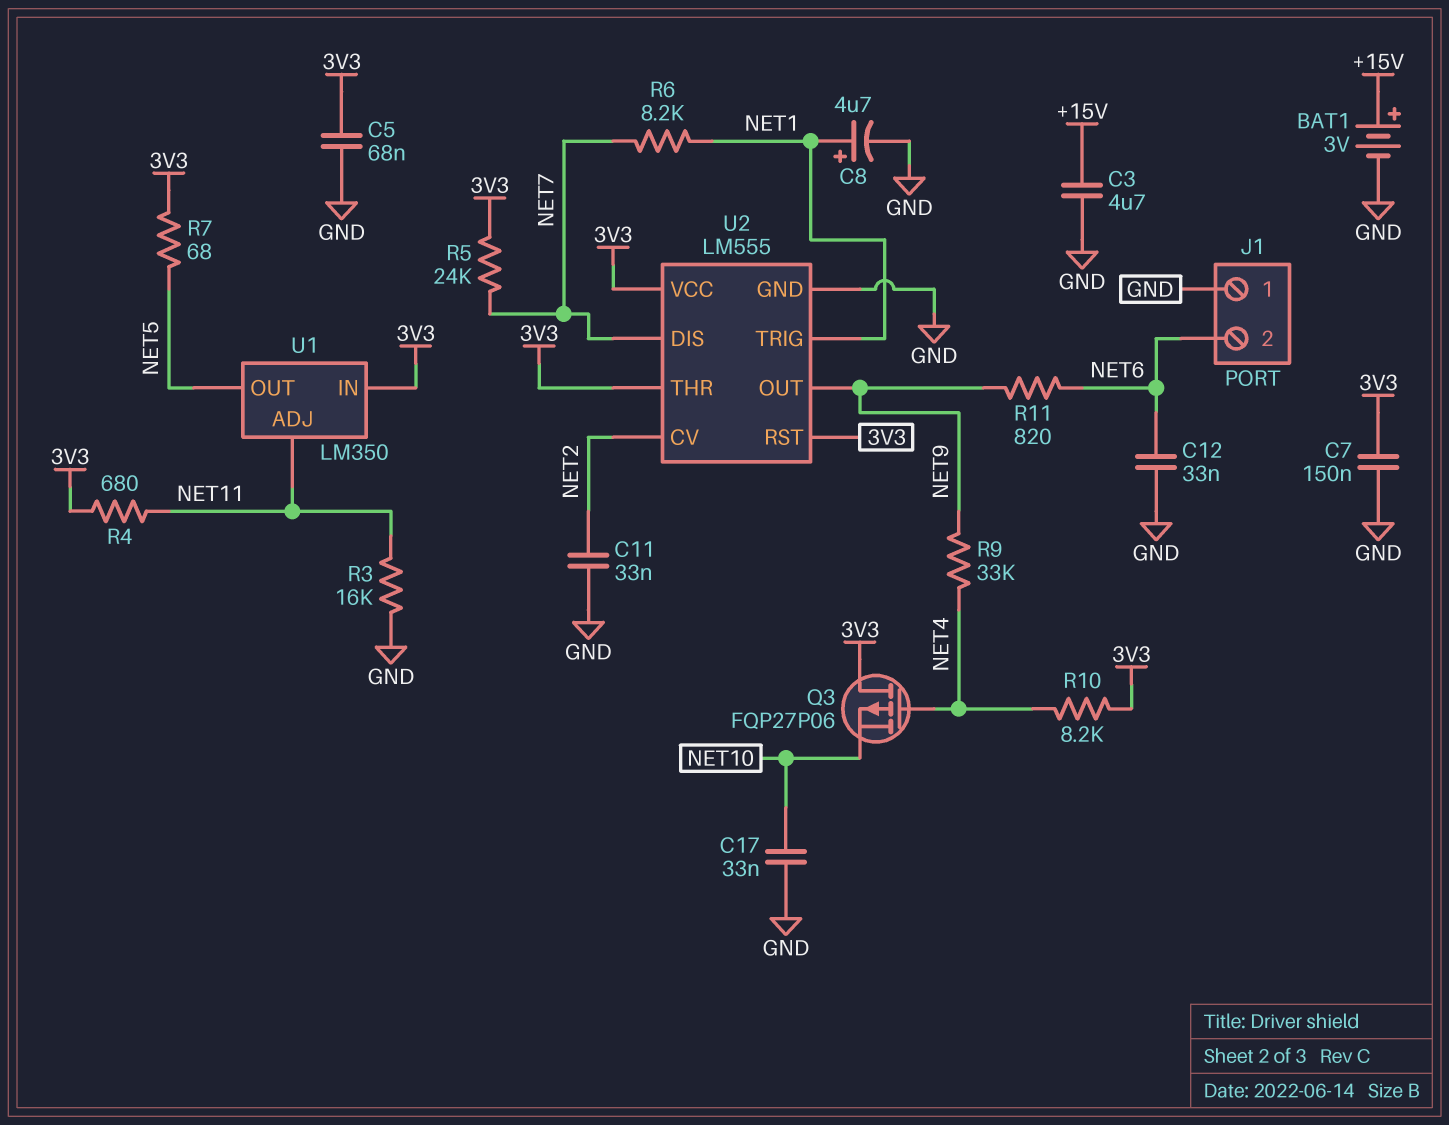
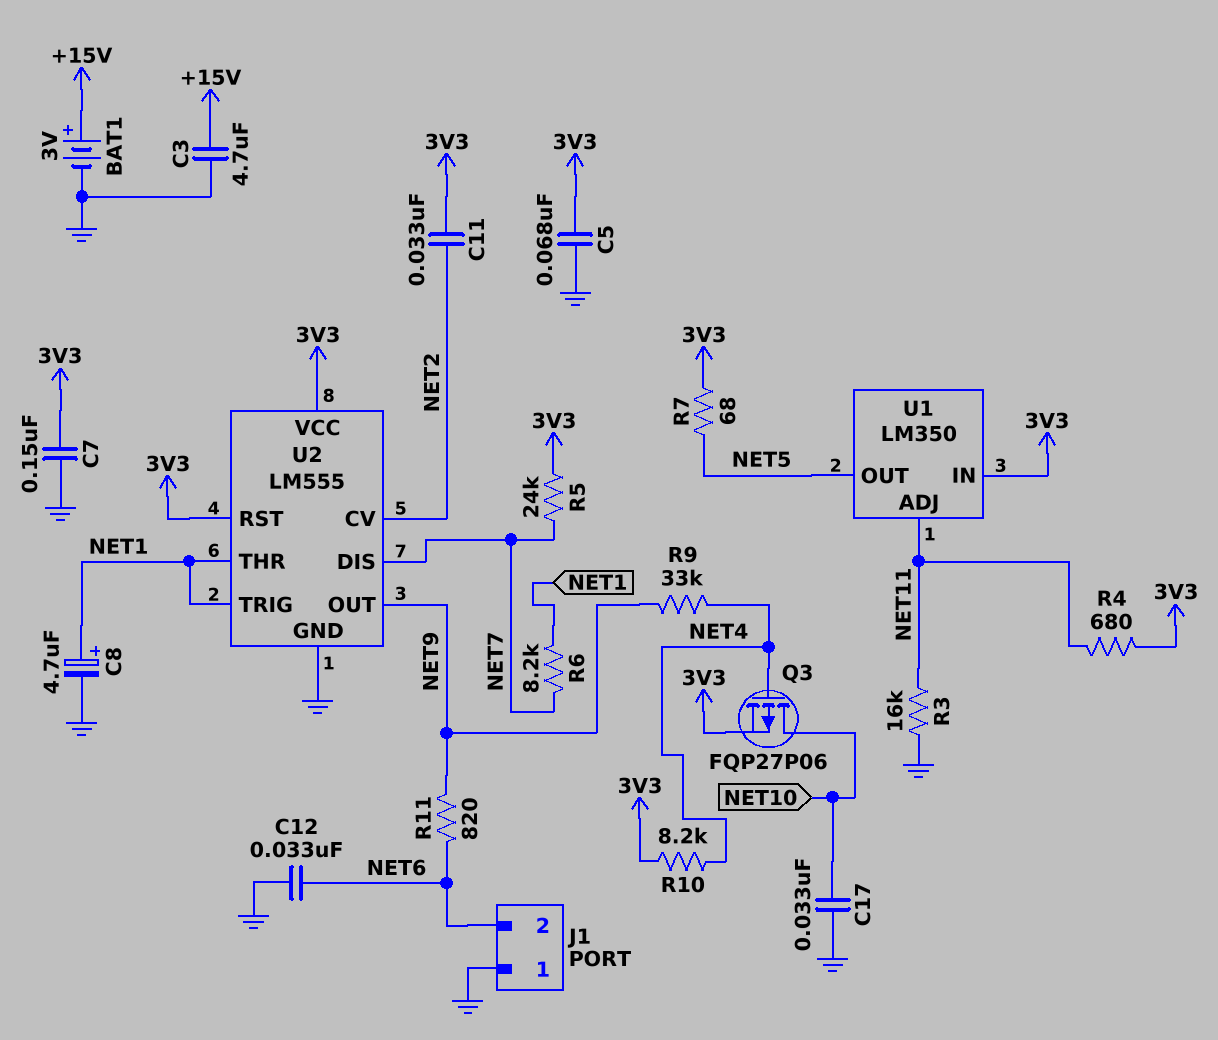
C11: 33nF (GND, NET2) -> 33nF (3V3, NET2)
Q3: PMOS FQP27P06 (G NET4, D 3V3, S NET10) -> PMOS FQP27P06 (G NET4, D NET10, S 3V3)
U2 pin THR: 3V3 -> NET1

